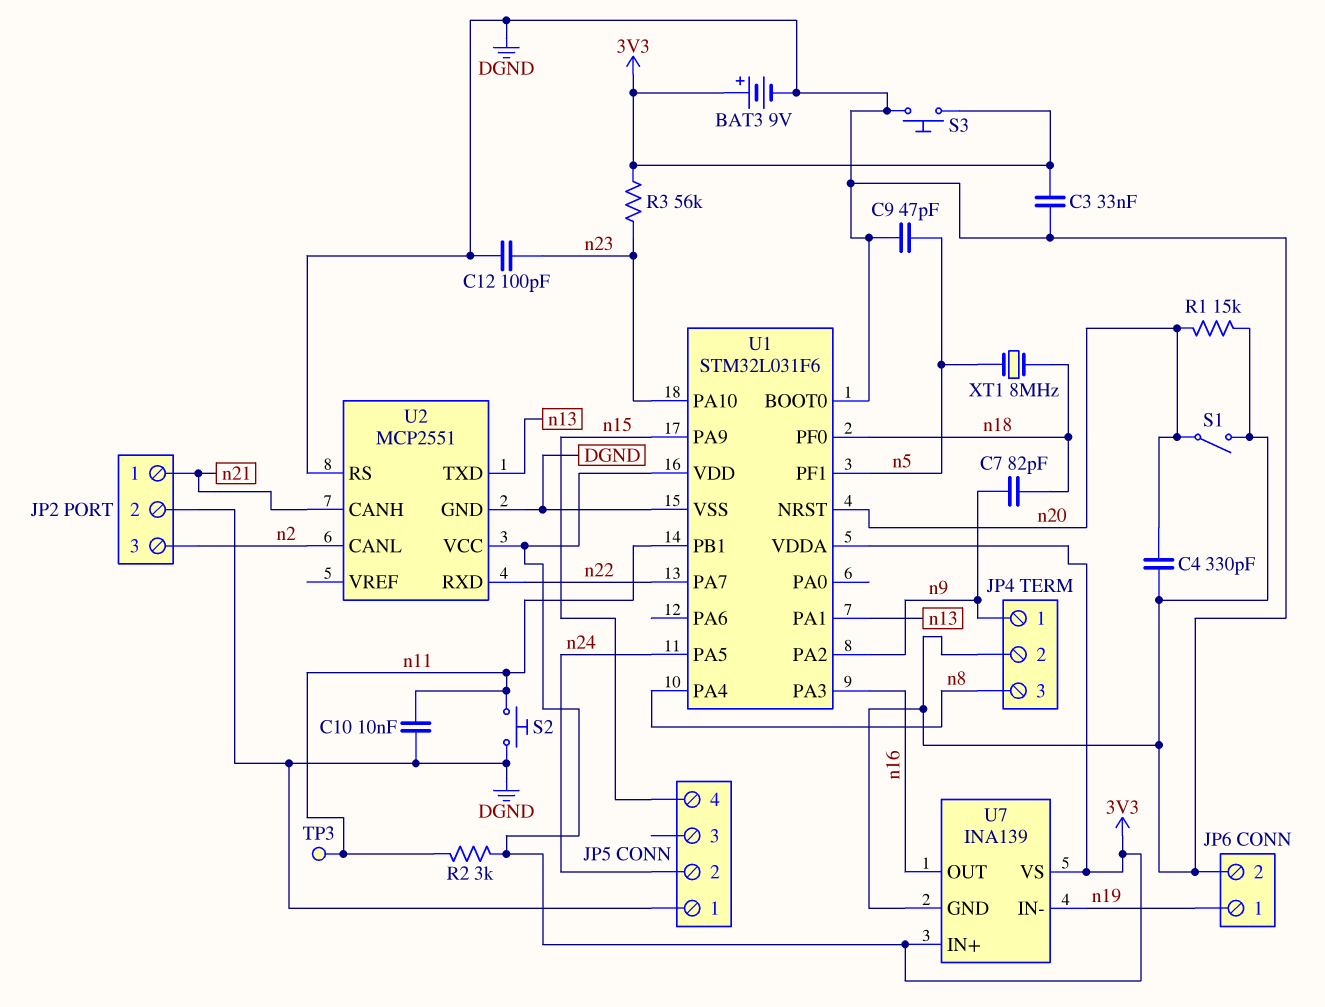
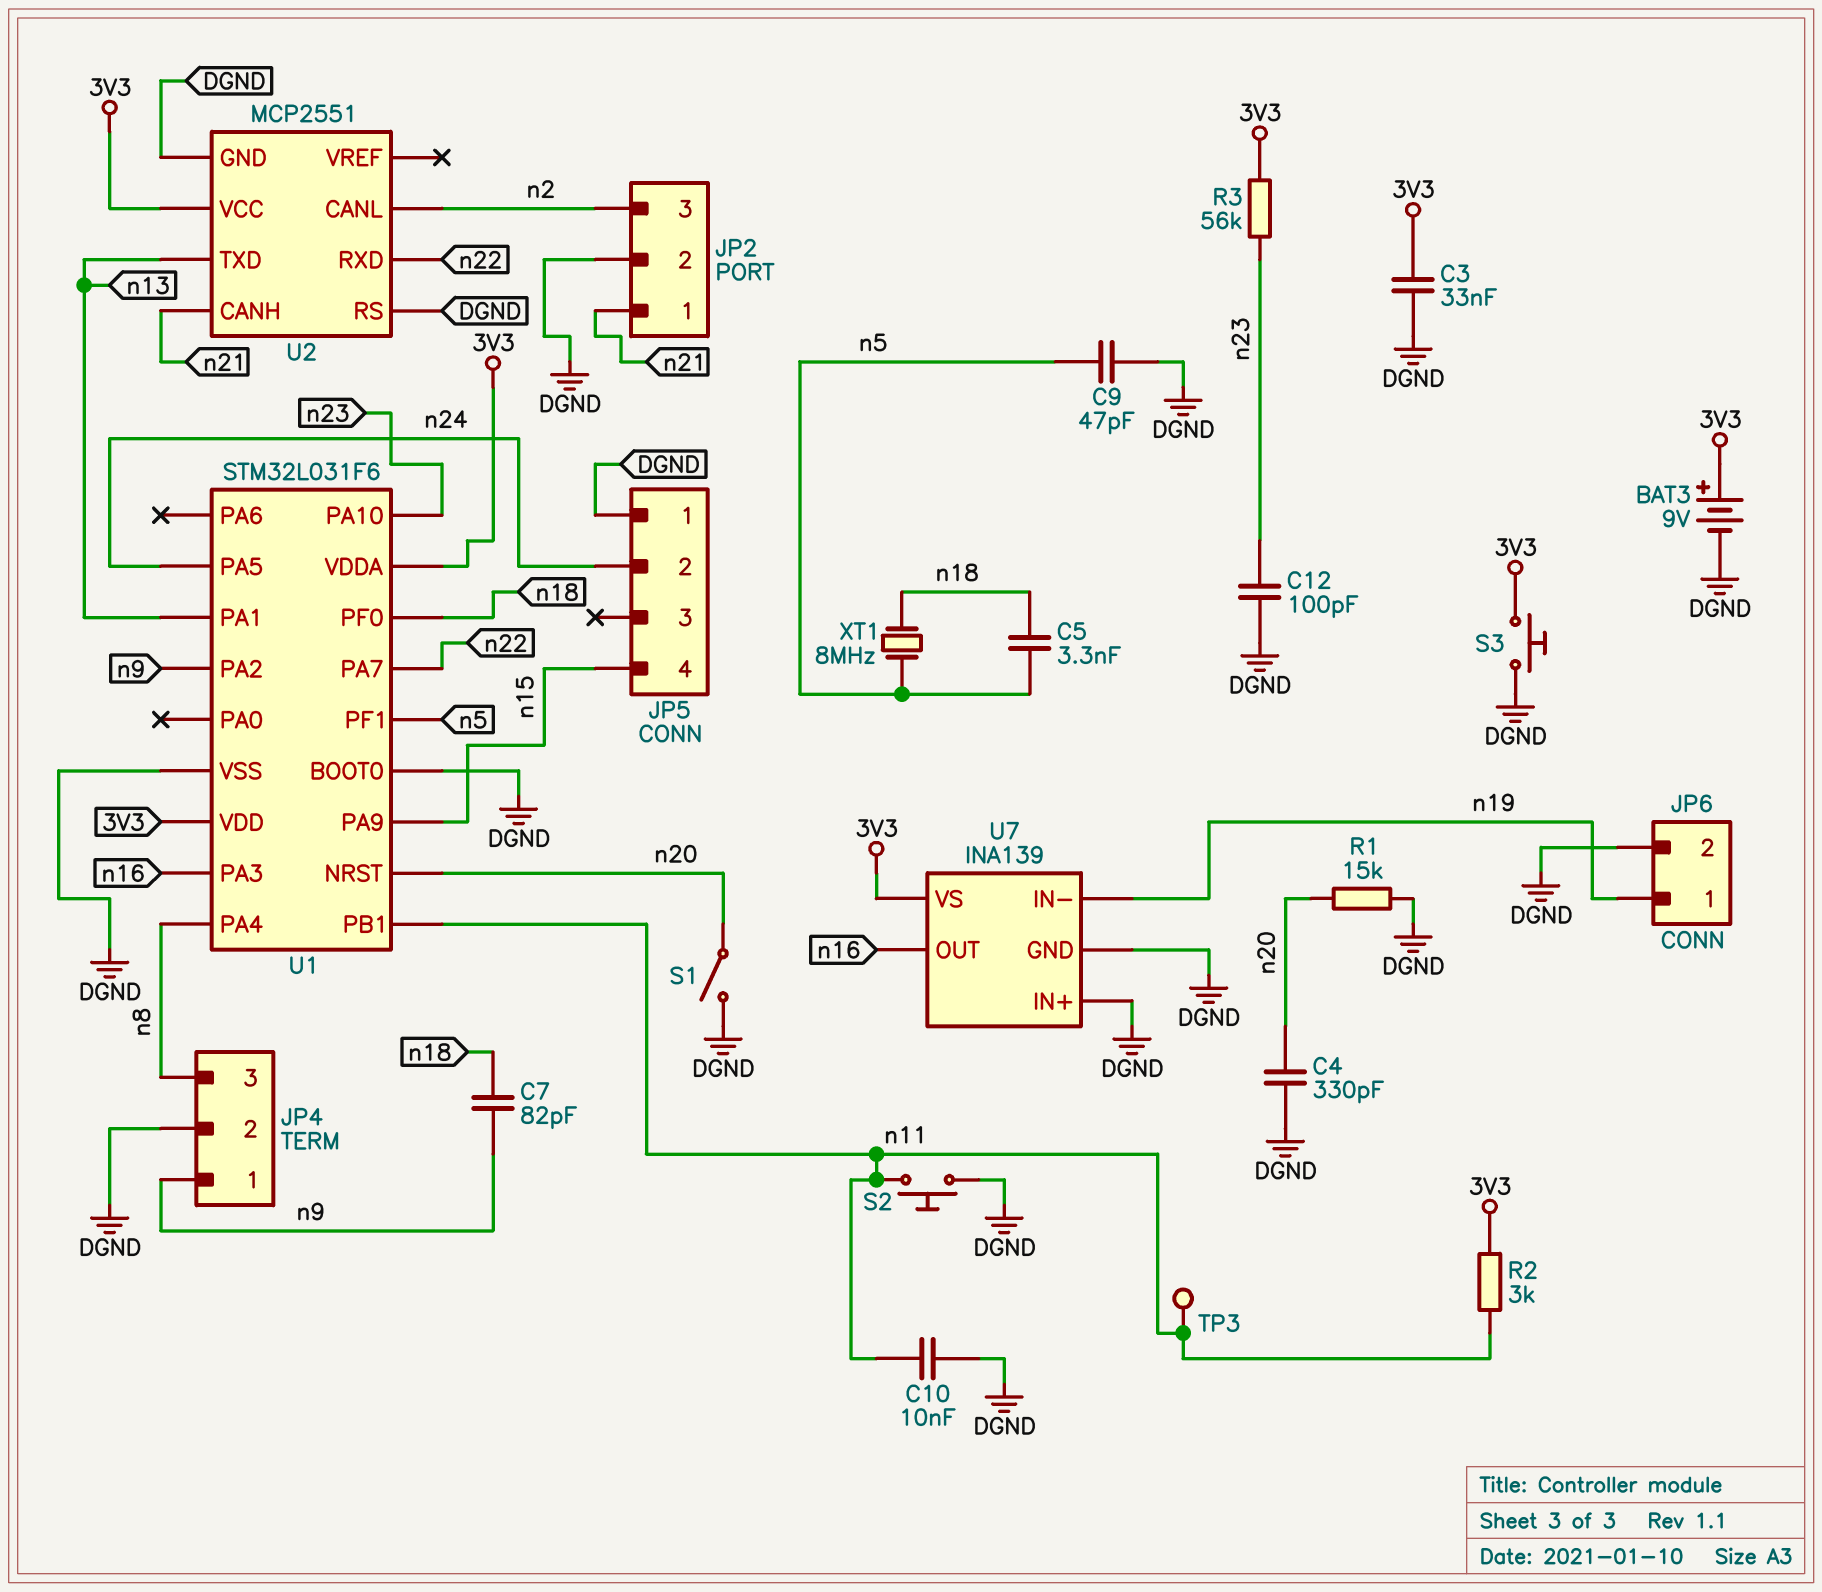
C5: none -> 3.3nF (n5, n18)
U7 pin IN+: 3V3 -> DGND

